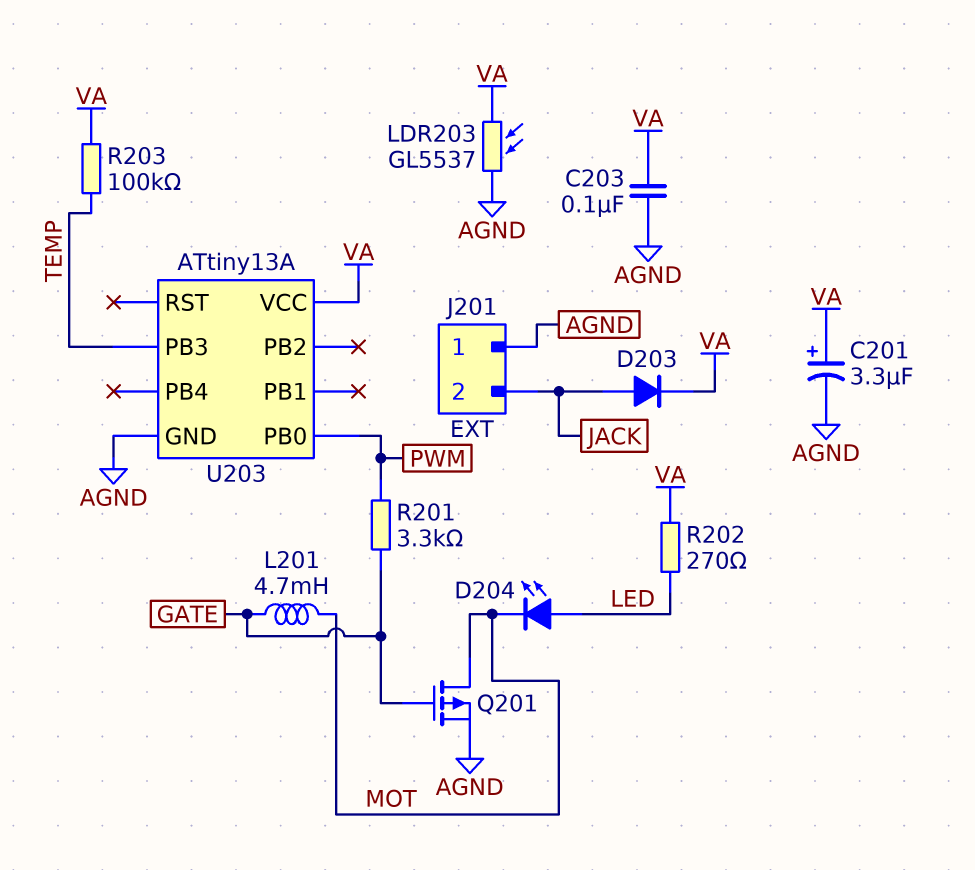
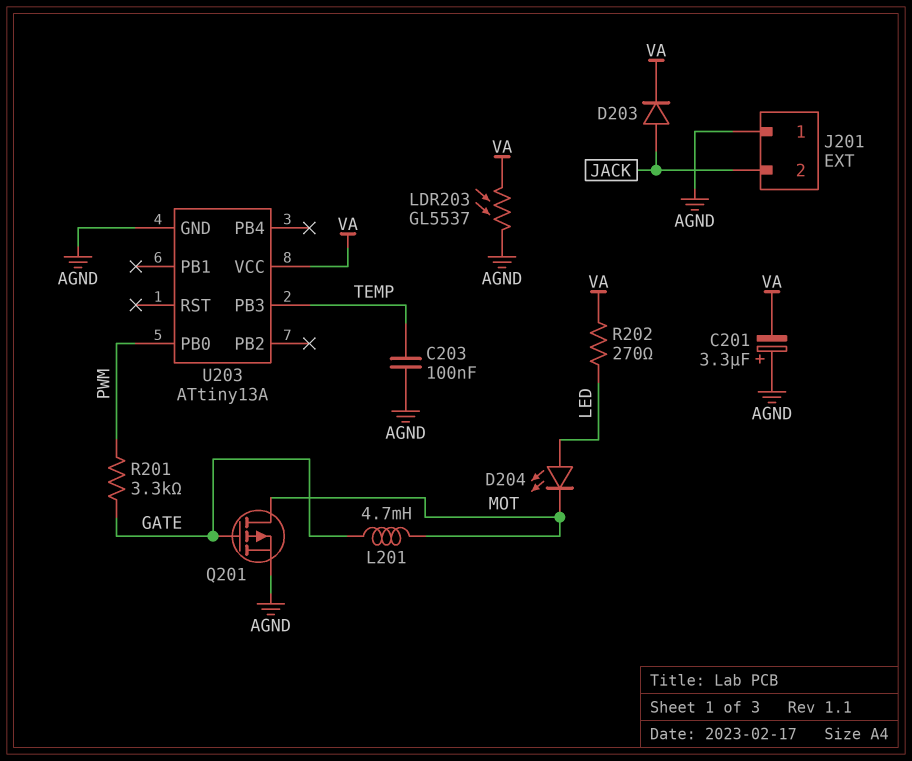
C201: 3.3uF (plus VA, minus AGND) -> 3.3uF (plus AGND, minus VA)
C203: 100nF (AGND, VA) -> 100nF (AGND, TEMP)
R203: 100k (TEMP, VA) -> none

